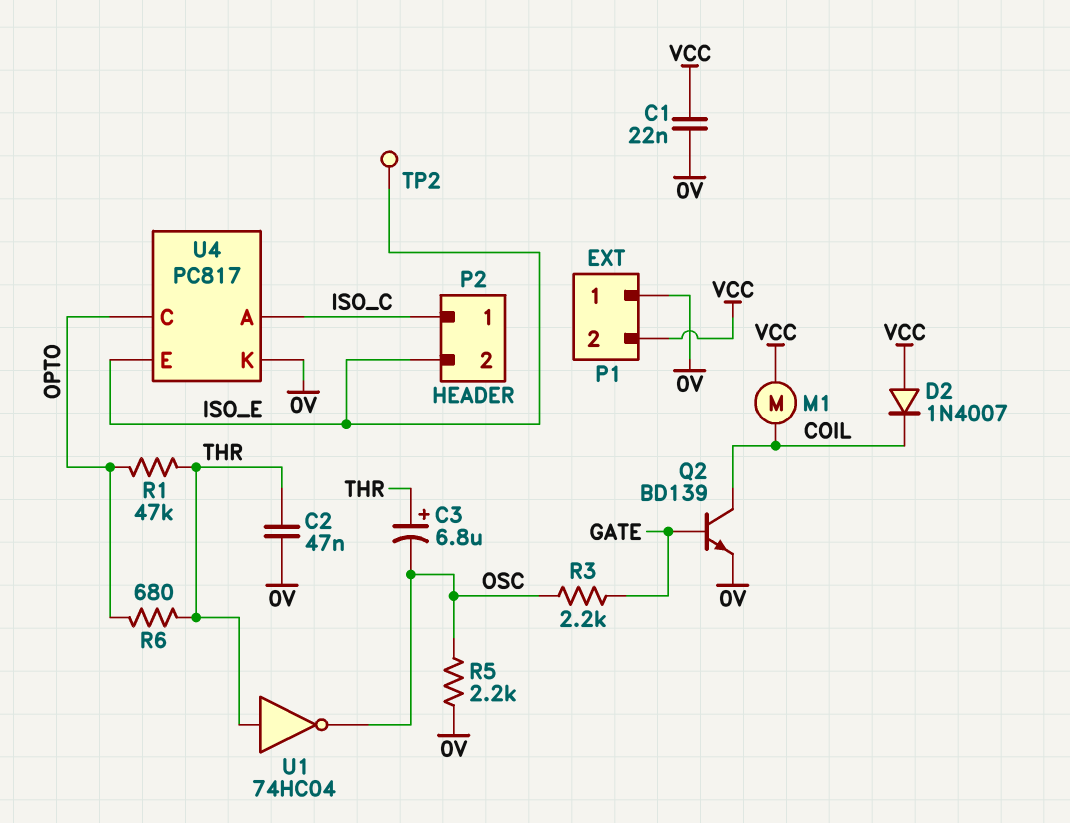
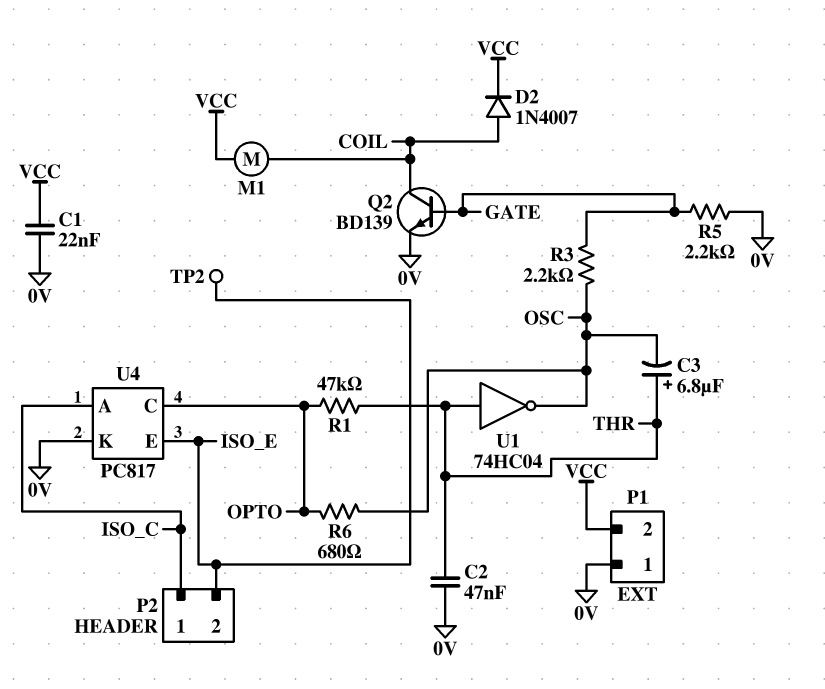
D2: diode 1N4007 (A VCC, K COIL) -> diode 1N4007 (A COIL, K VCC)
R5: 2.2k (0V, OSC) -> 2.2k (0V, GATE)
R6: 680 (OPTO, THR) -> 680 (OPTO, OSC)

